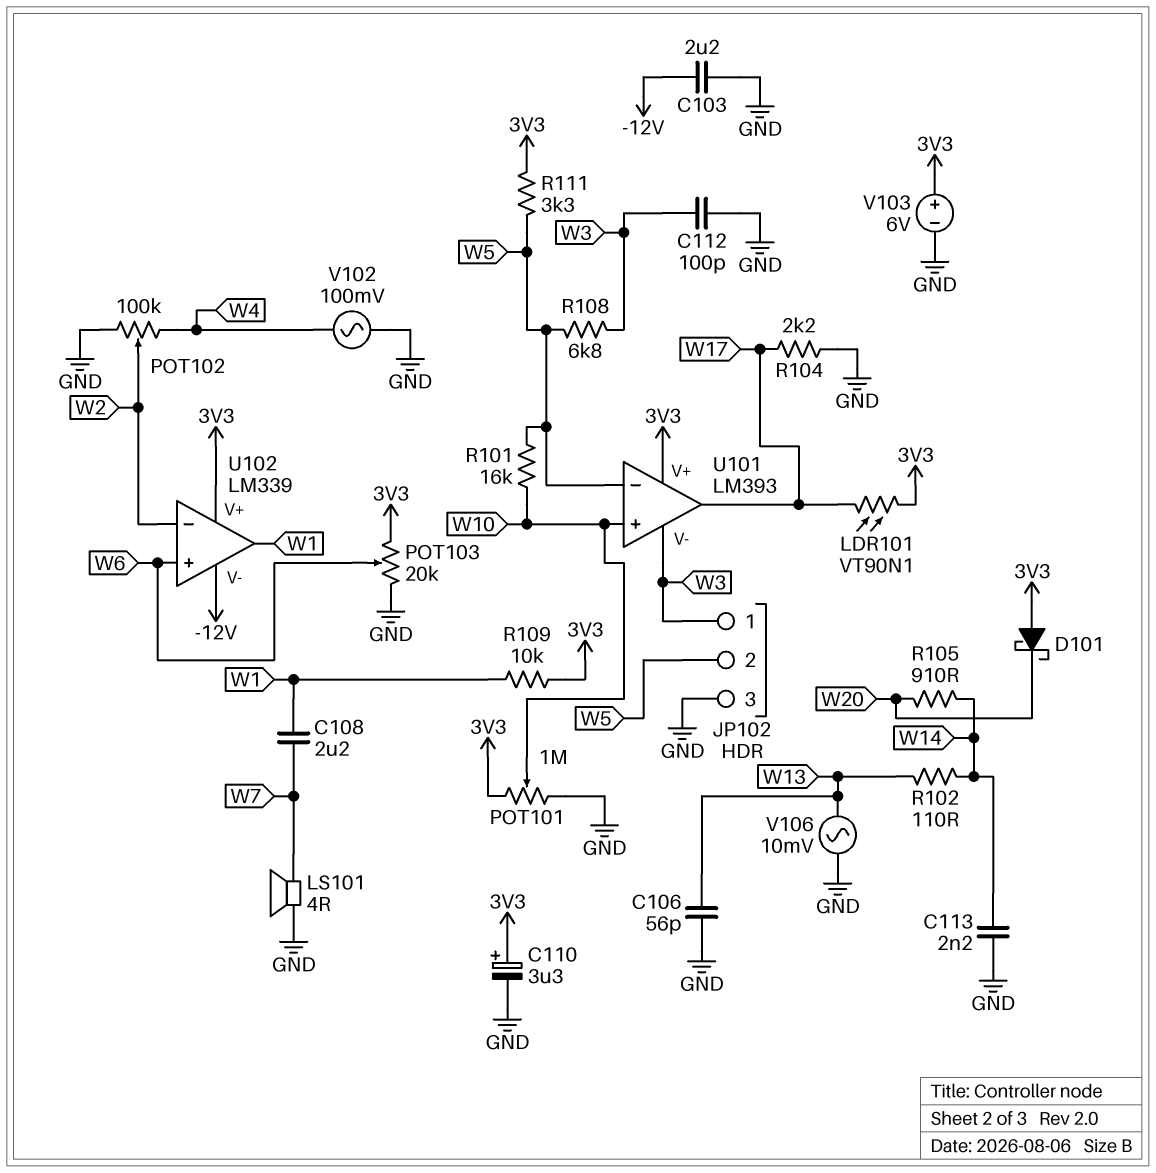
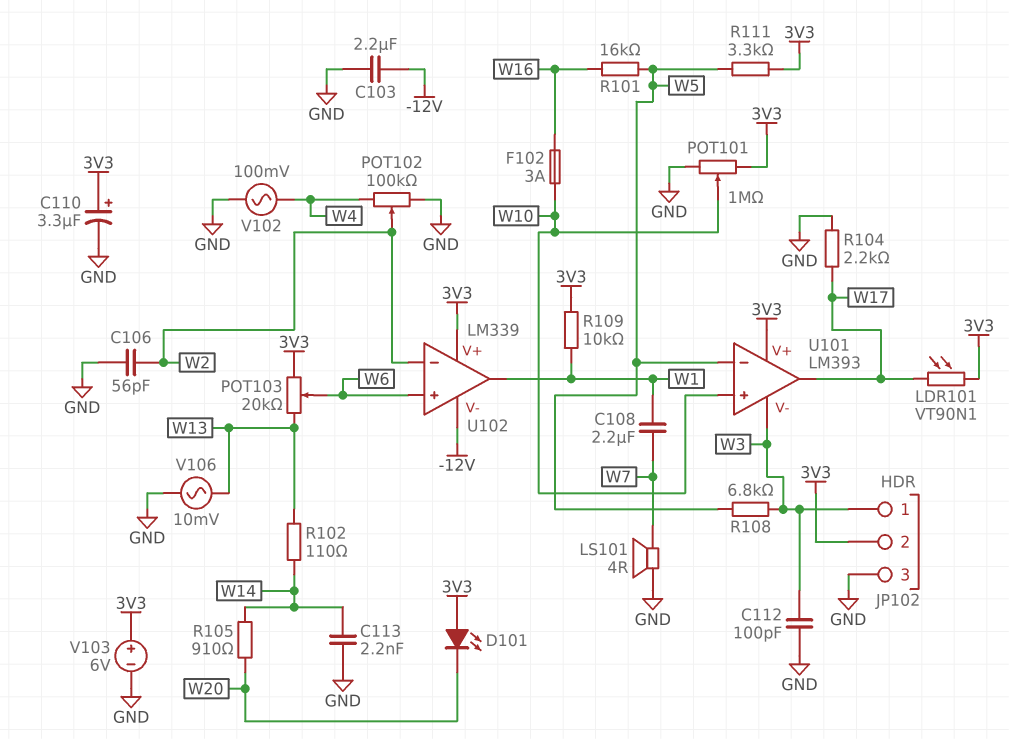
C106: 56pF (GND, W13) -> 56pF (GND, W2)
D101: schottky (A 3V3, K W20) -> LED (A 3V3, K W20)
F102: none -> 3A (W10, W16)
JP102 pin 2: W5 -> 3V3
POT103: 20k (3V3, GND, wiper W6) -> 20k (3V3, W13, wiper W6)
R101: 16k (W5, W10) -> 16k (W5, W16)

